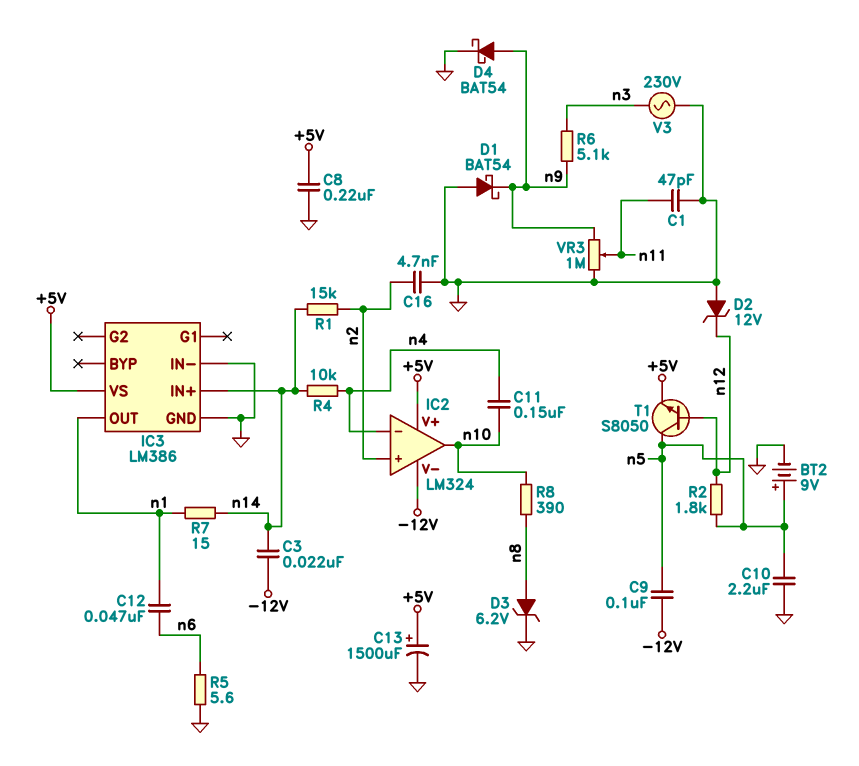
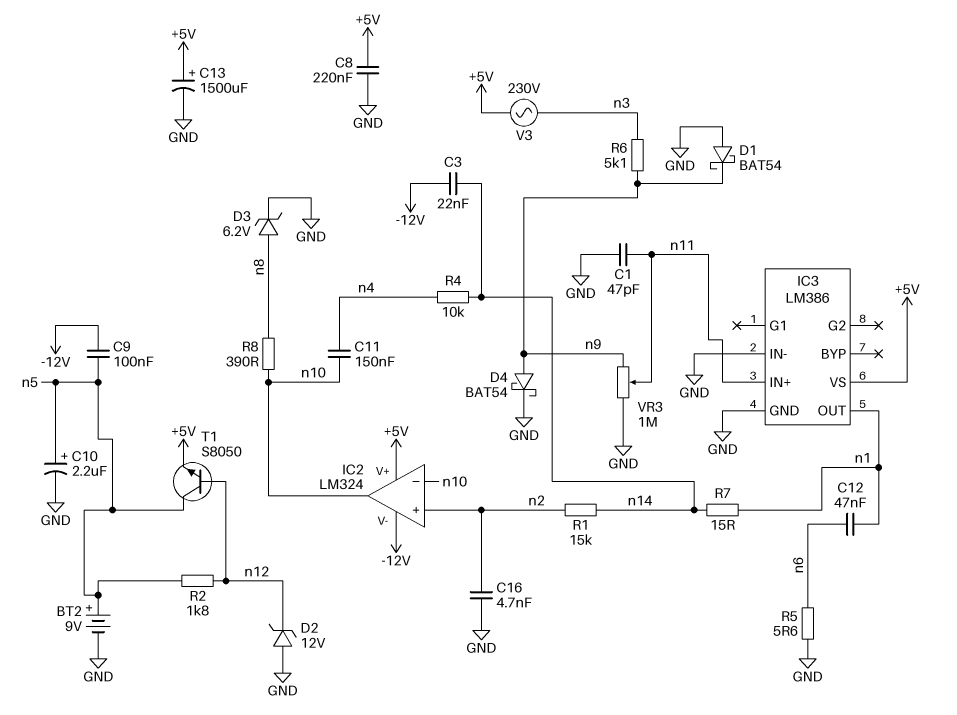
C10: 2.2uF (GND, n5) -> 2.2uF (plus n5, minus GND)
IC2 pin in-: n4 -> n10
IC3 pin IN+: n14 -> n11
V3: AC 230V (GND, n3) -> AC 230V (+5V, n3)

